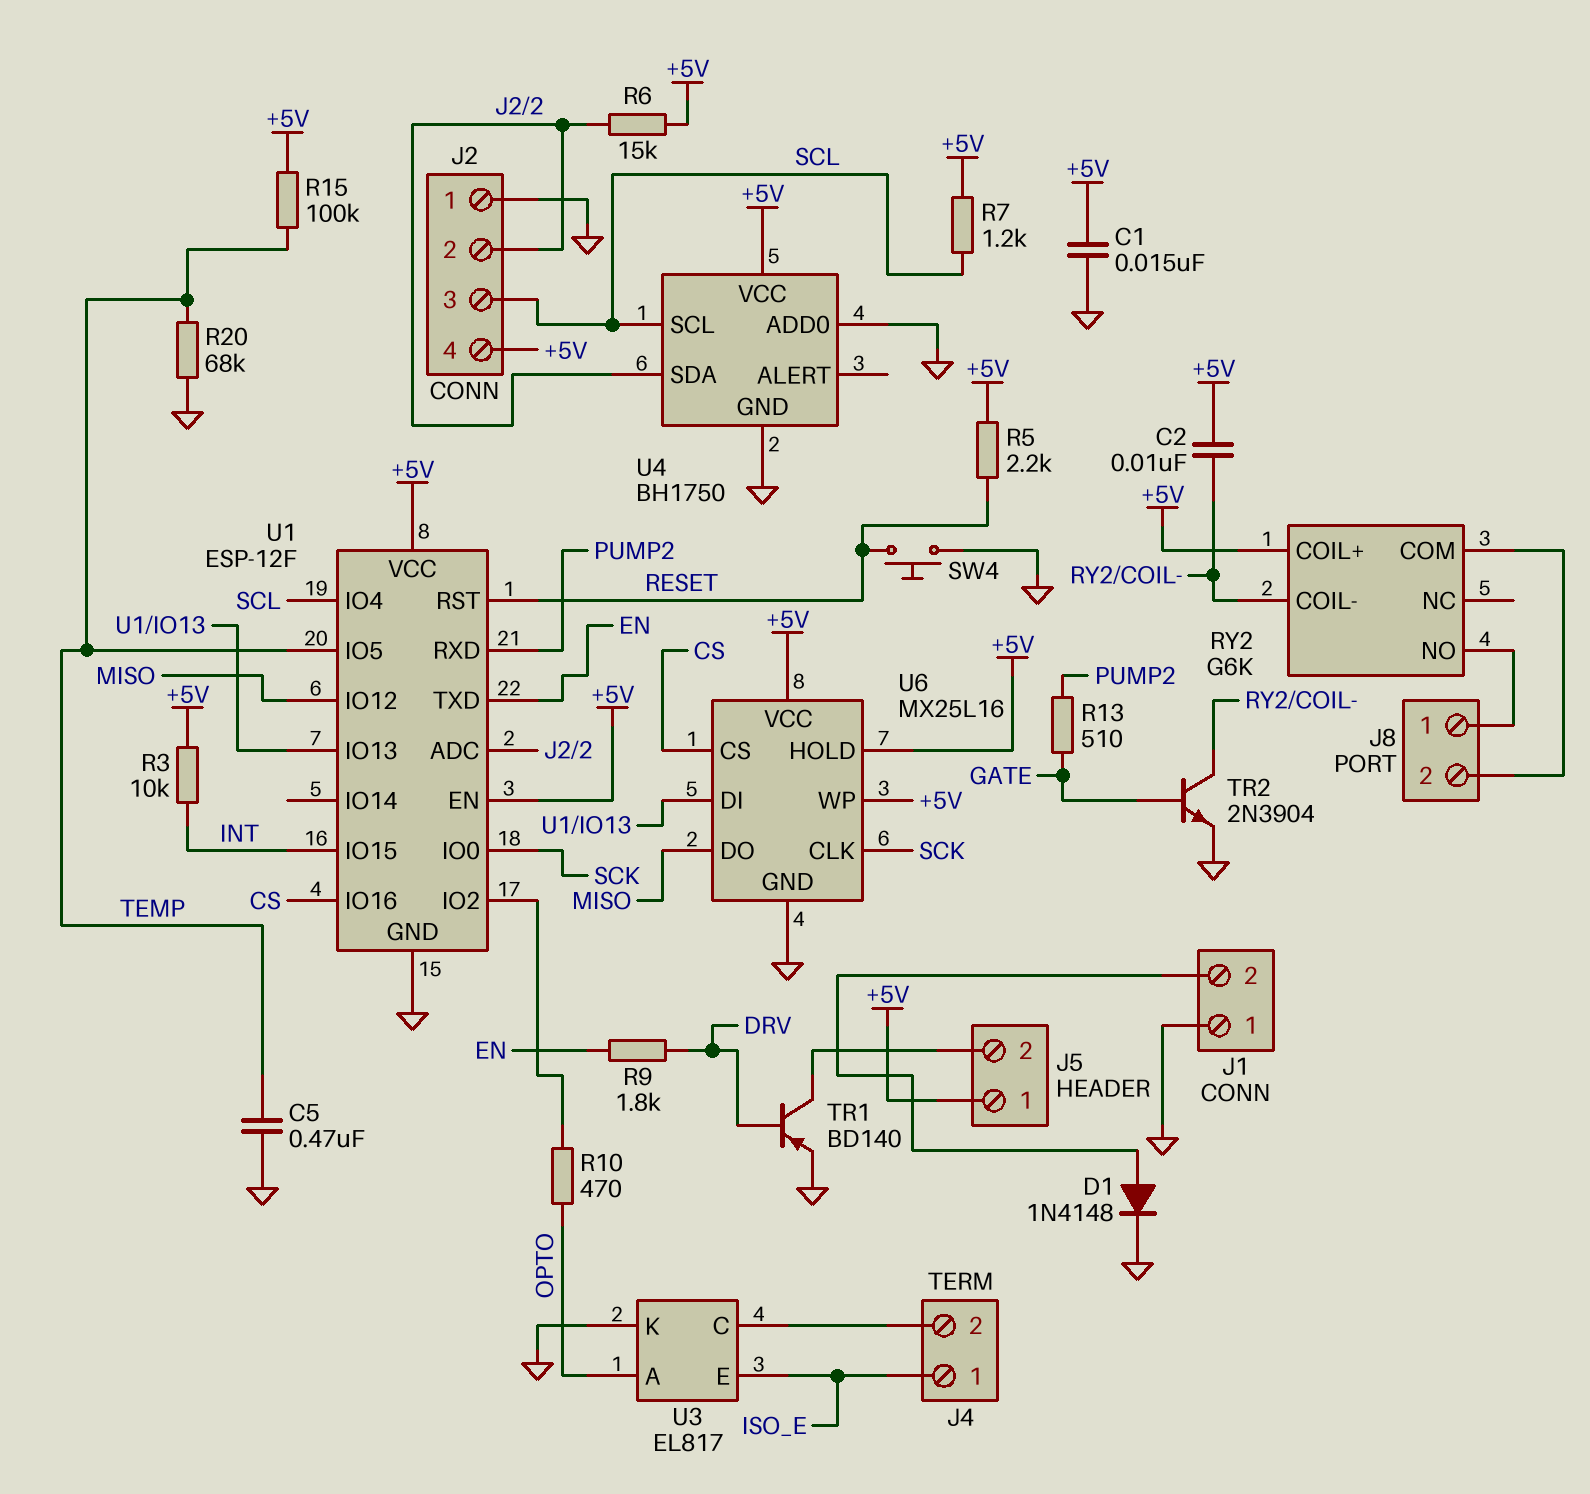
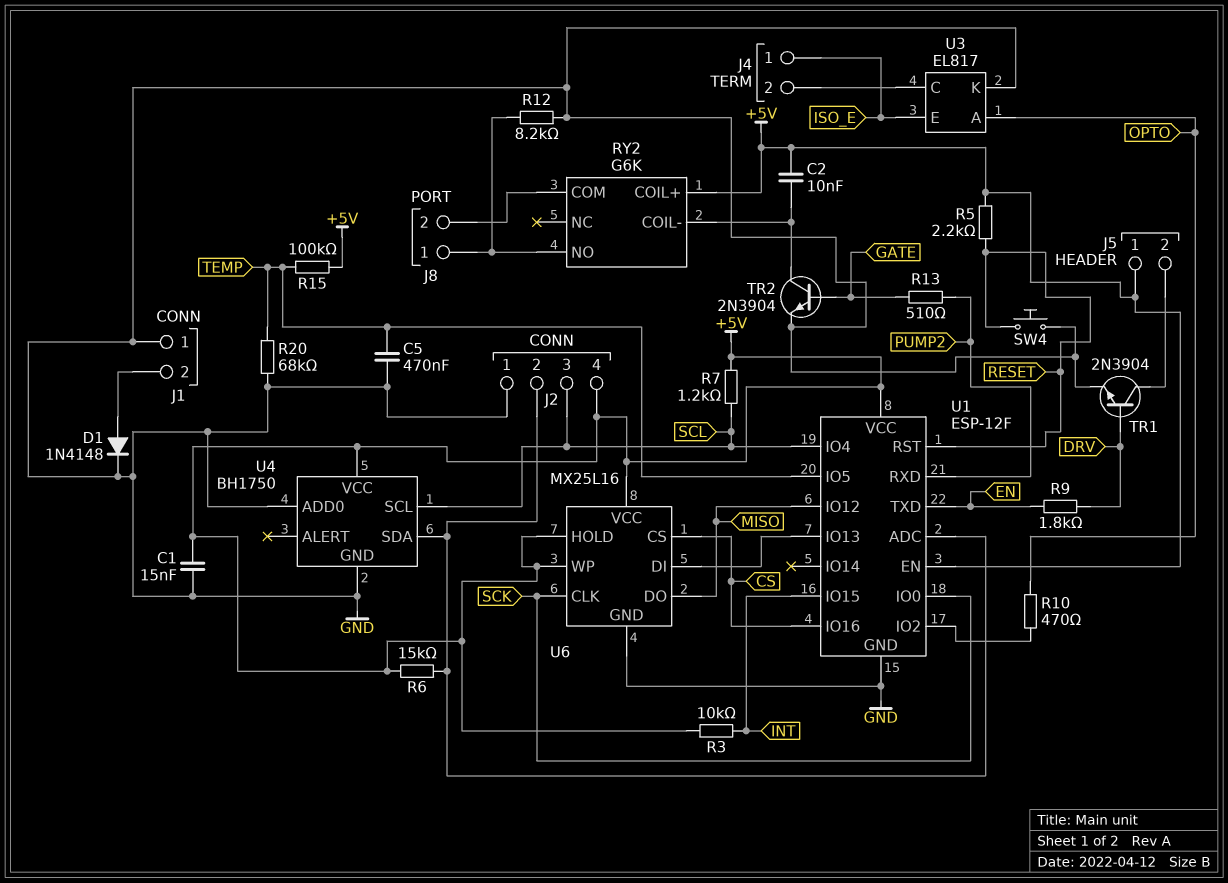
R12: none -> 8.2k (GND, J8/1)
TR1: PNP BD140 (B DRV, C J5/2, E GND) -> NPN 2N3904 (B DRV, C J5/2, E GND)

